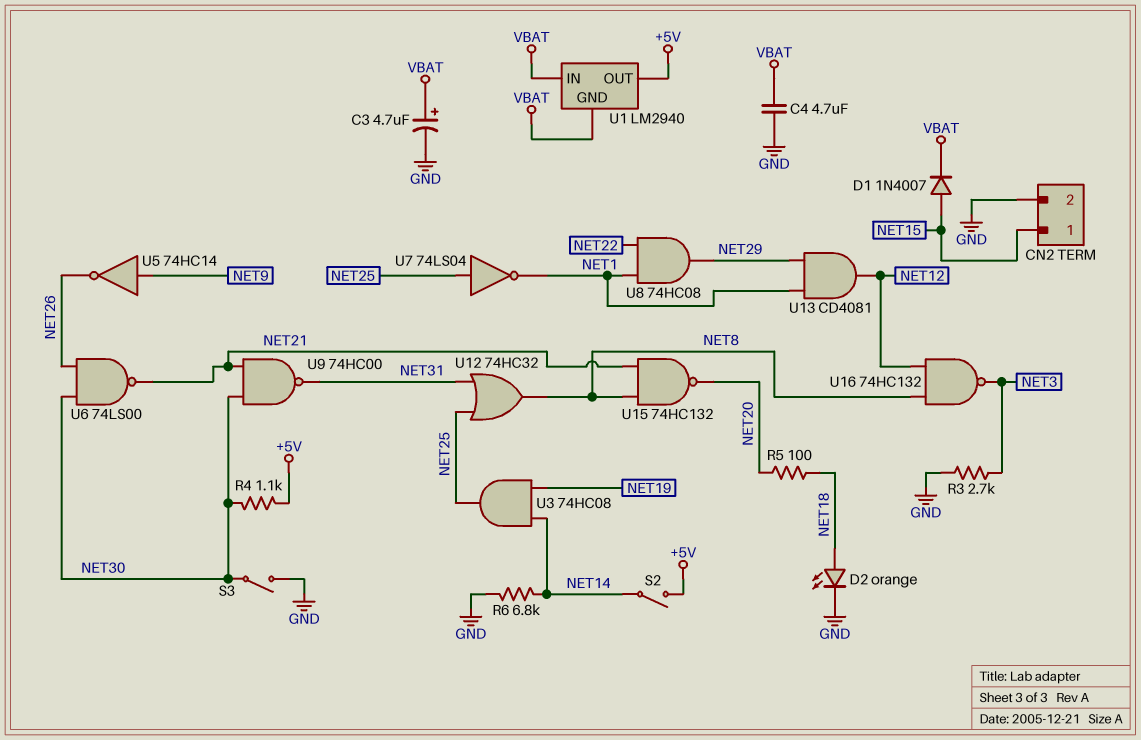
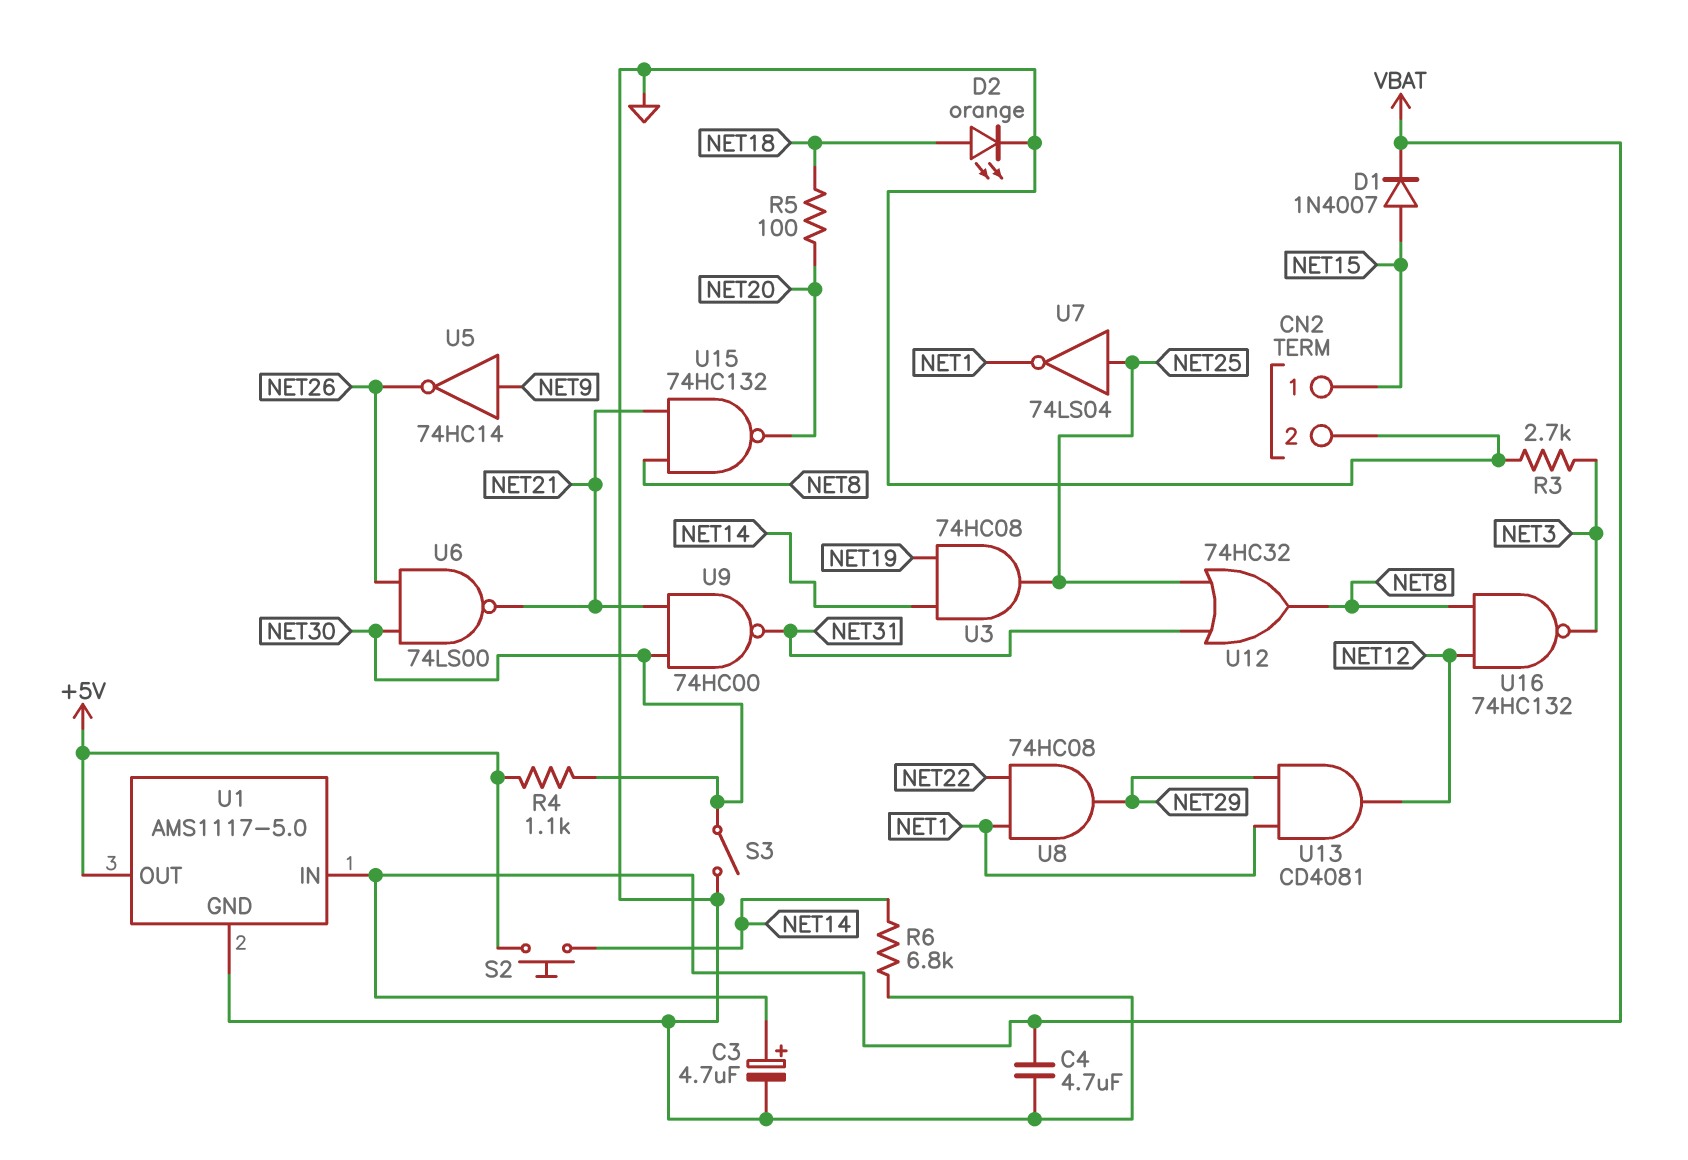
S2: switch (+5V, NET14) -> button (+5V, NET14)
U1: LM2940 -> AMS1117-5.0
U1 pin GND: VBAT -> GND

